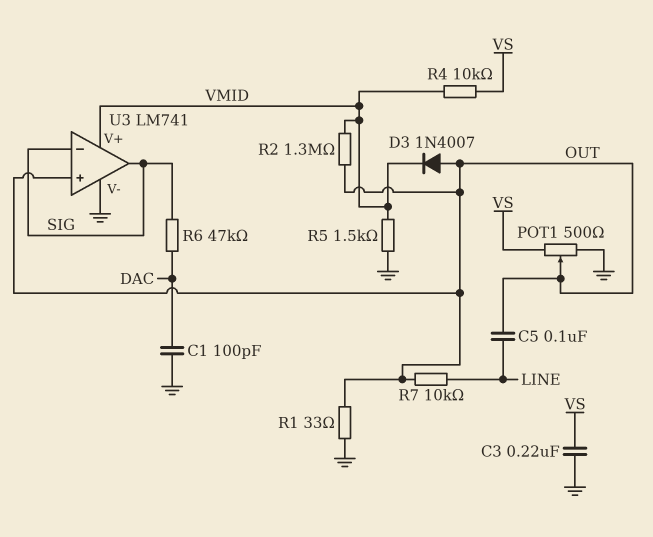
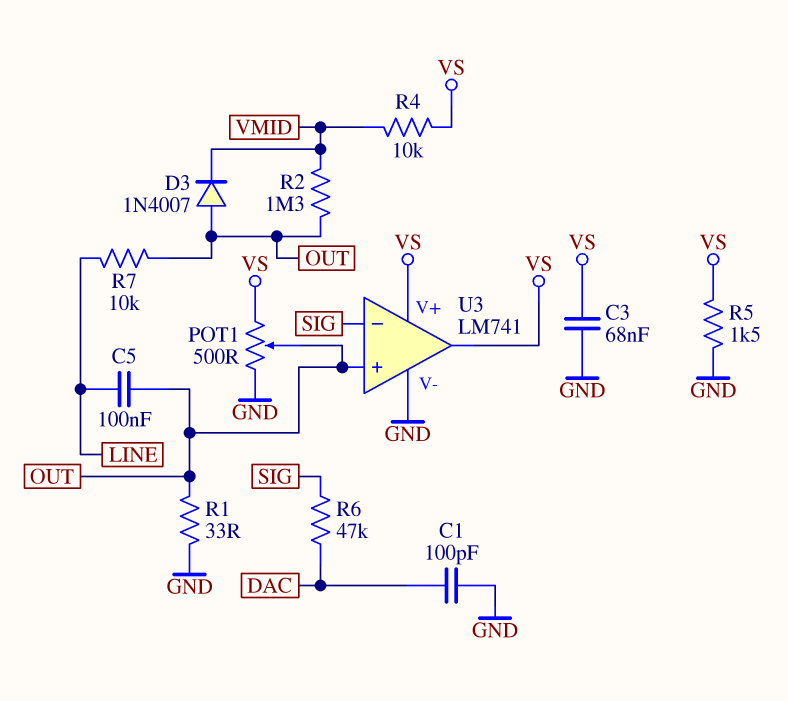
C3: 220nF (GND, VS) -> 68nF (GND, VS)
R5: 1.5k (GND, VMID) -> 1.5k (GND, VS)
U3 pin V+: VMID -> VS
U3 pin out: SIG -> VS

